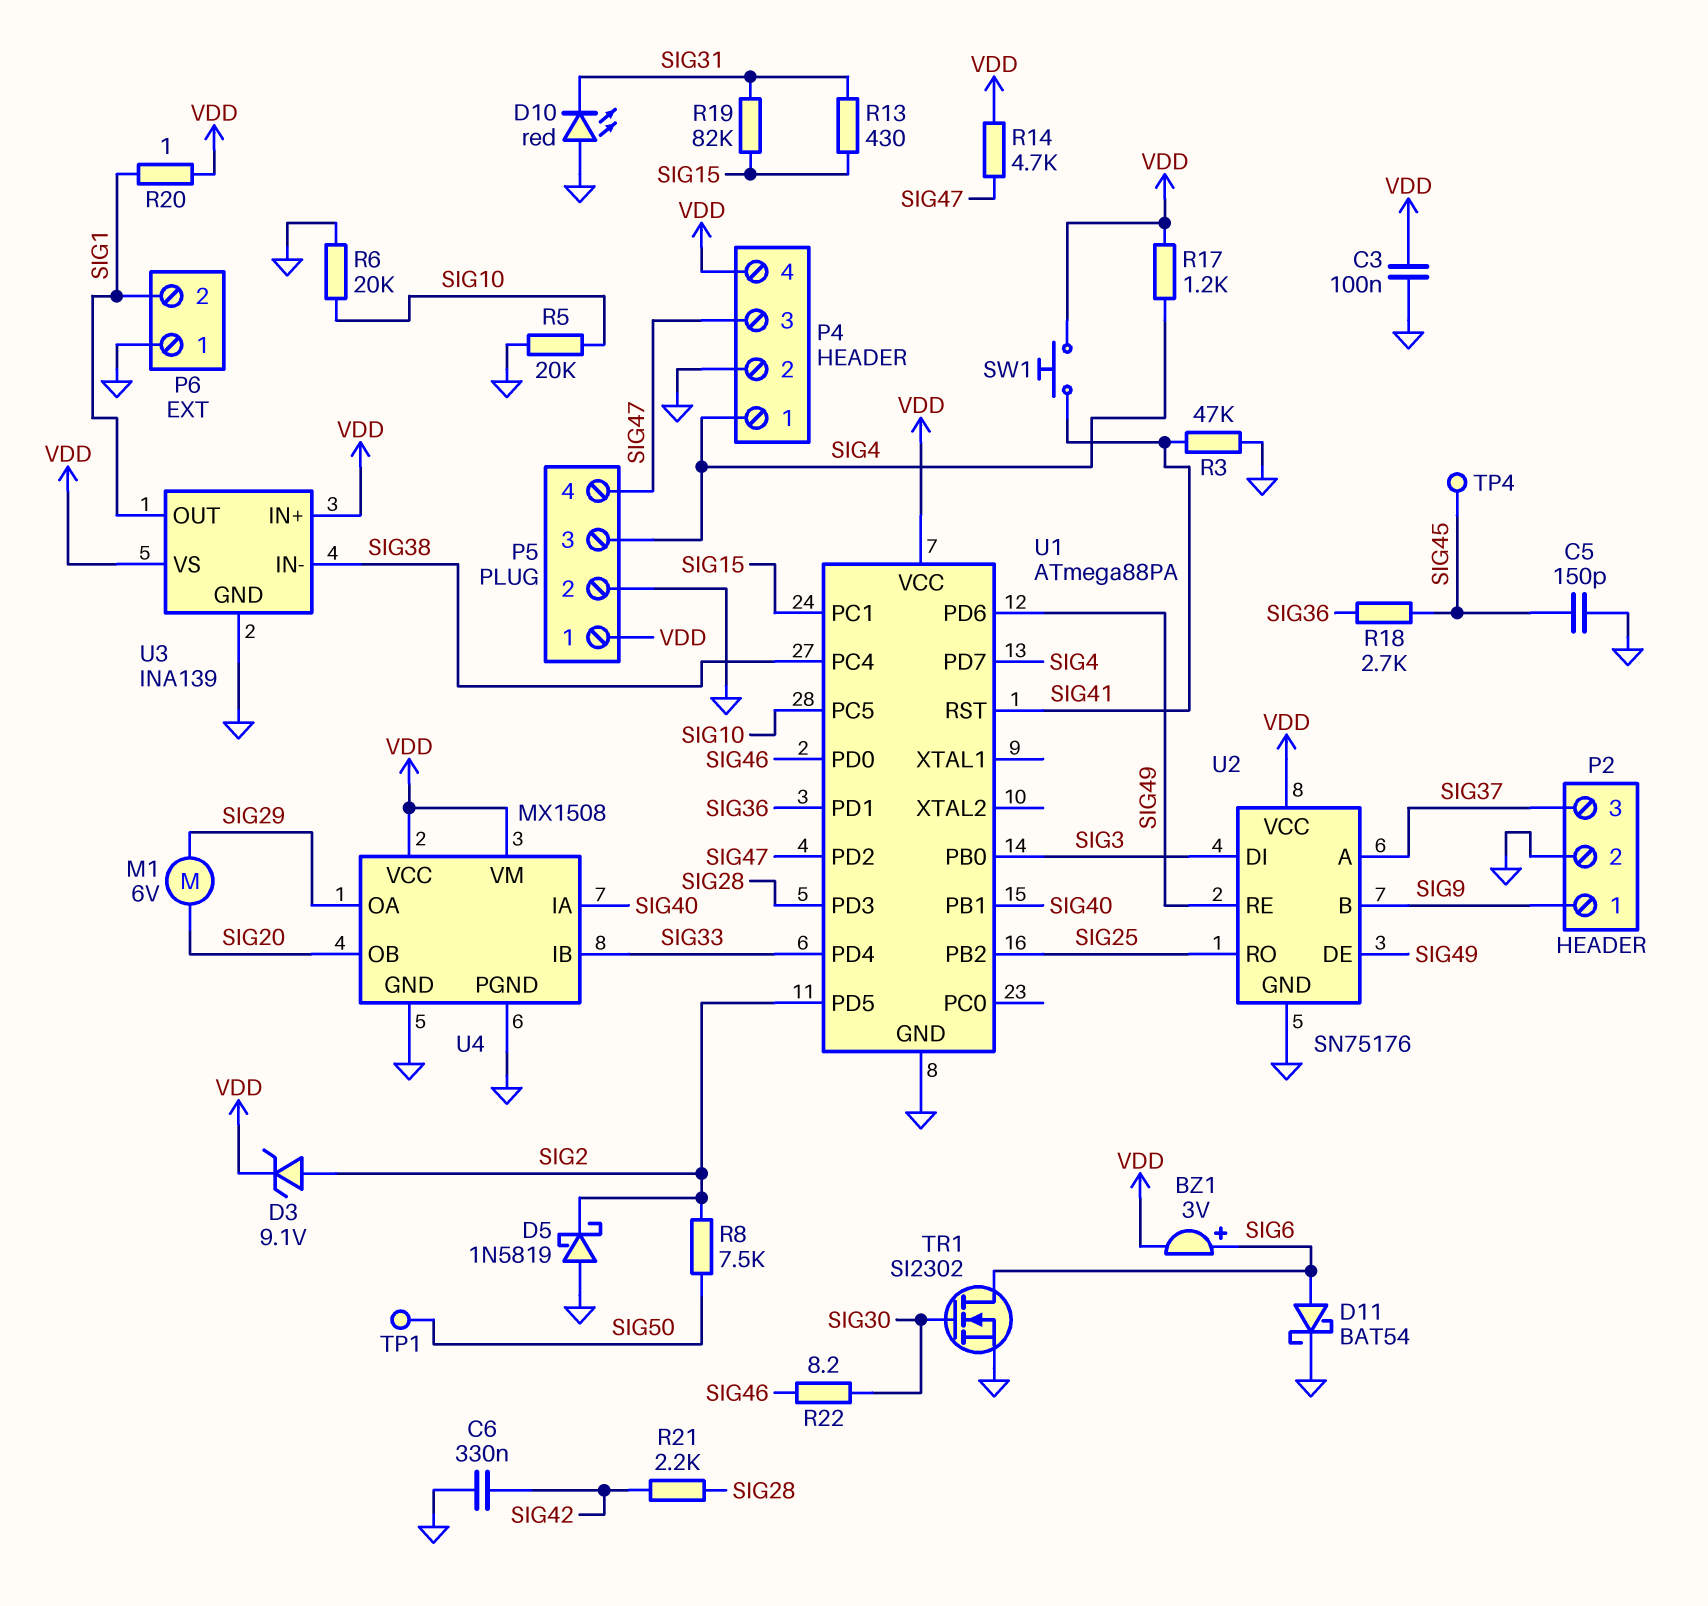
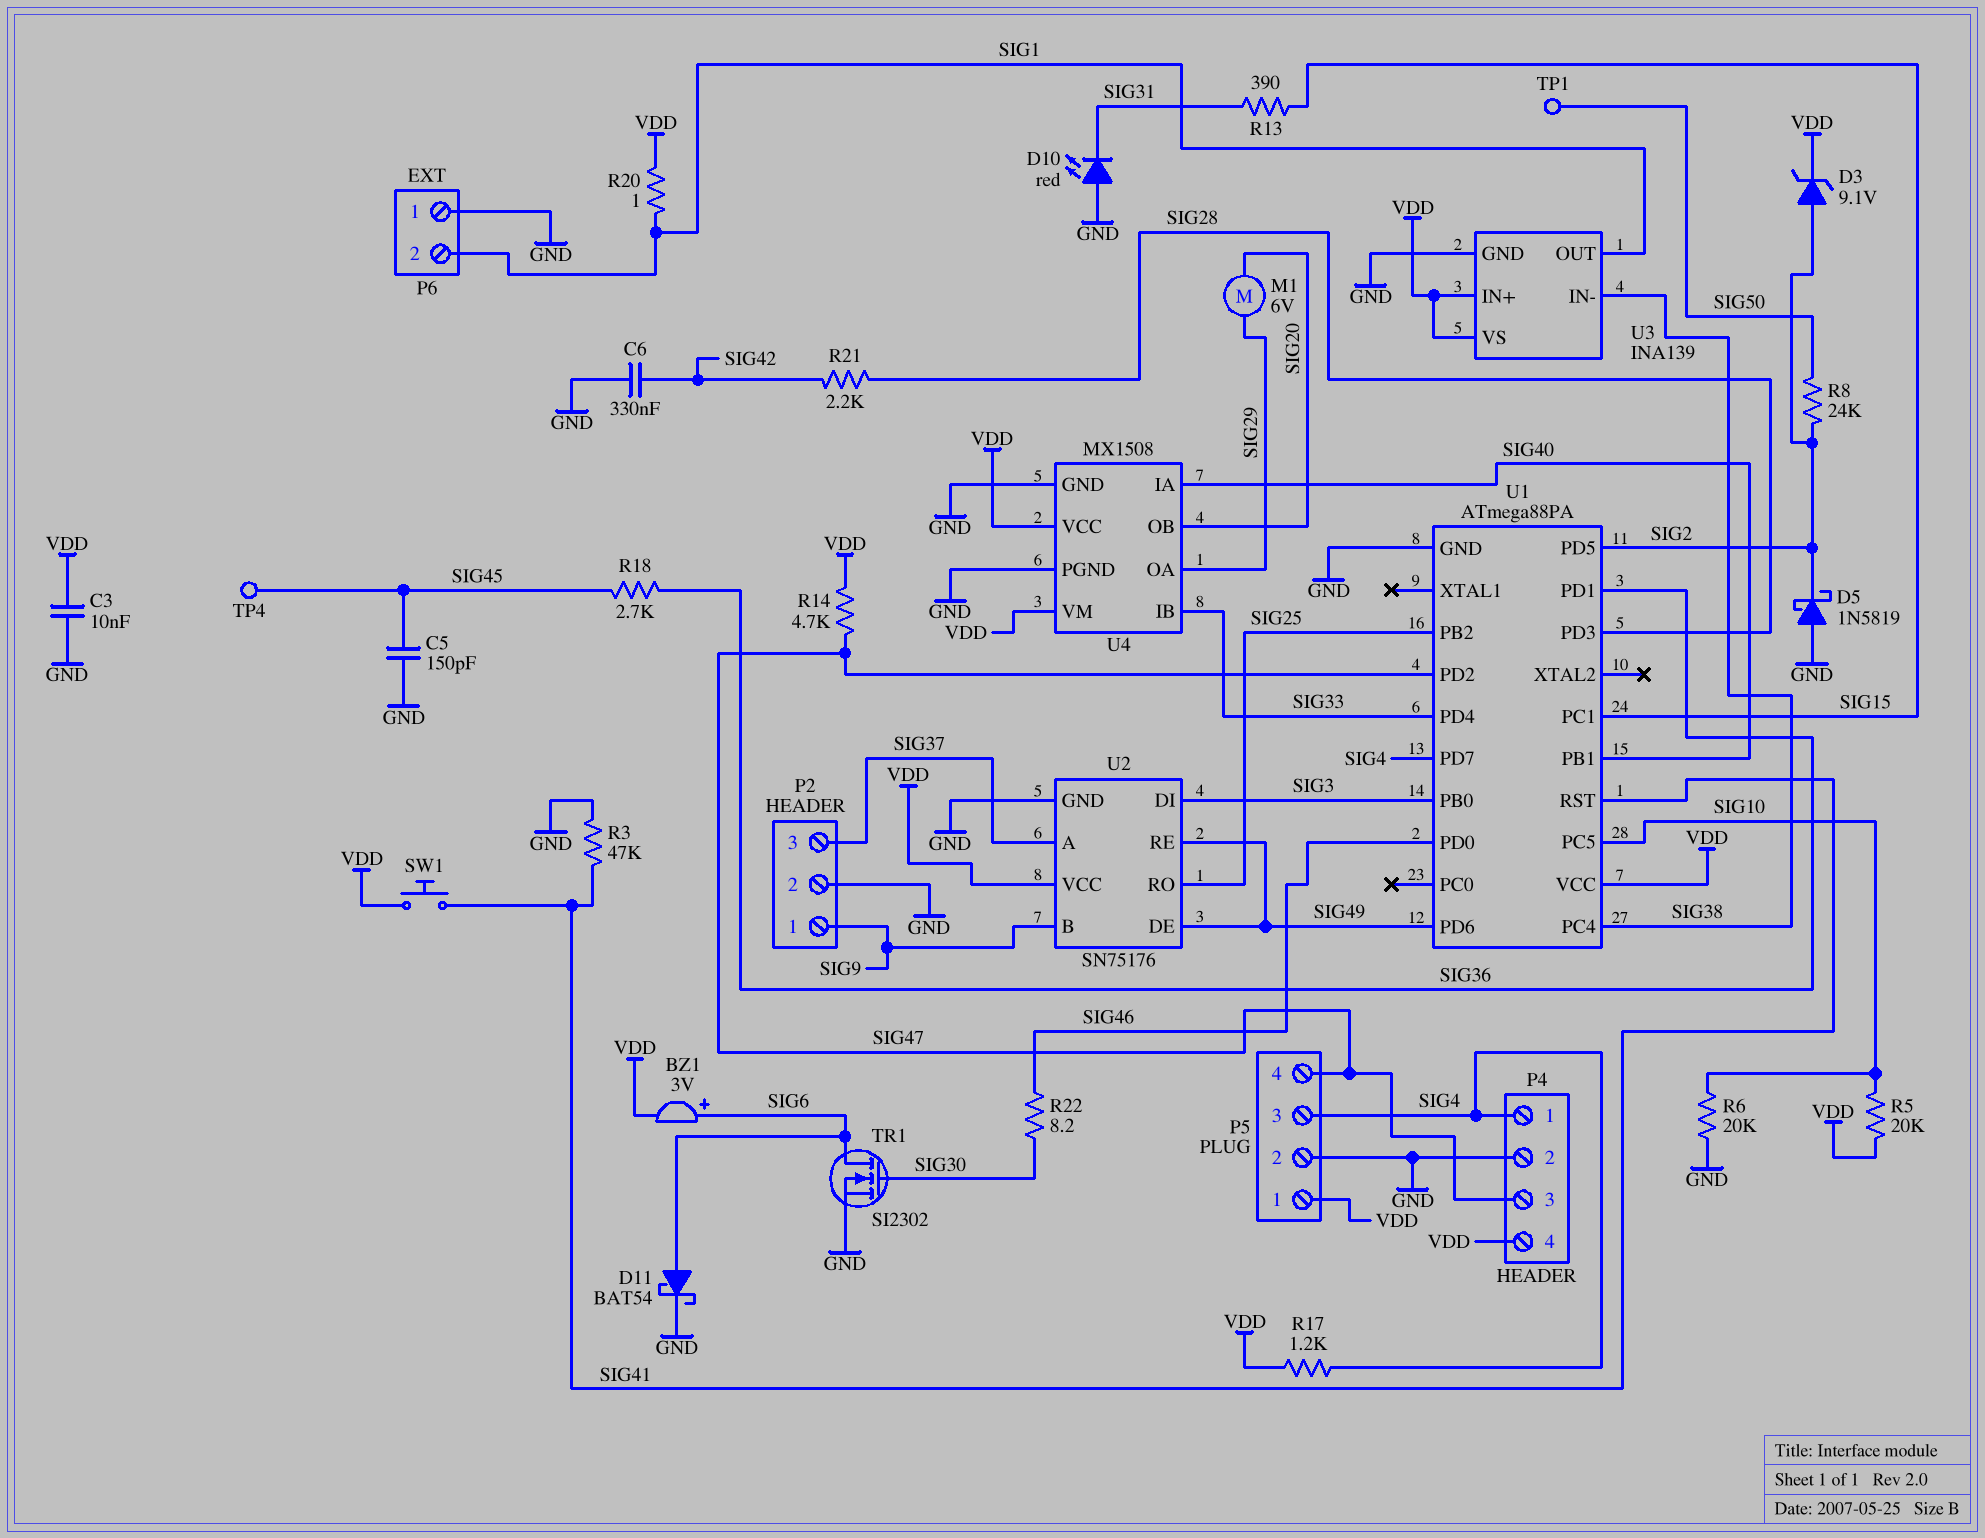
C3: 100nF (GND, VDD) -> 10nF (GND, VDD)
R5: 20k (GND, SIG10) -> 20k (SIG10, VDD)
R8: 7.5k (SIG2, SIG50) -> 24k (SIG2, SIG50)
R13: 430 (SIG15, SIG31) -> 390 (SIG15, SIG31)
R19: 82k (SIG15, SIG31) -> none

